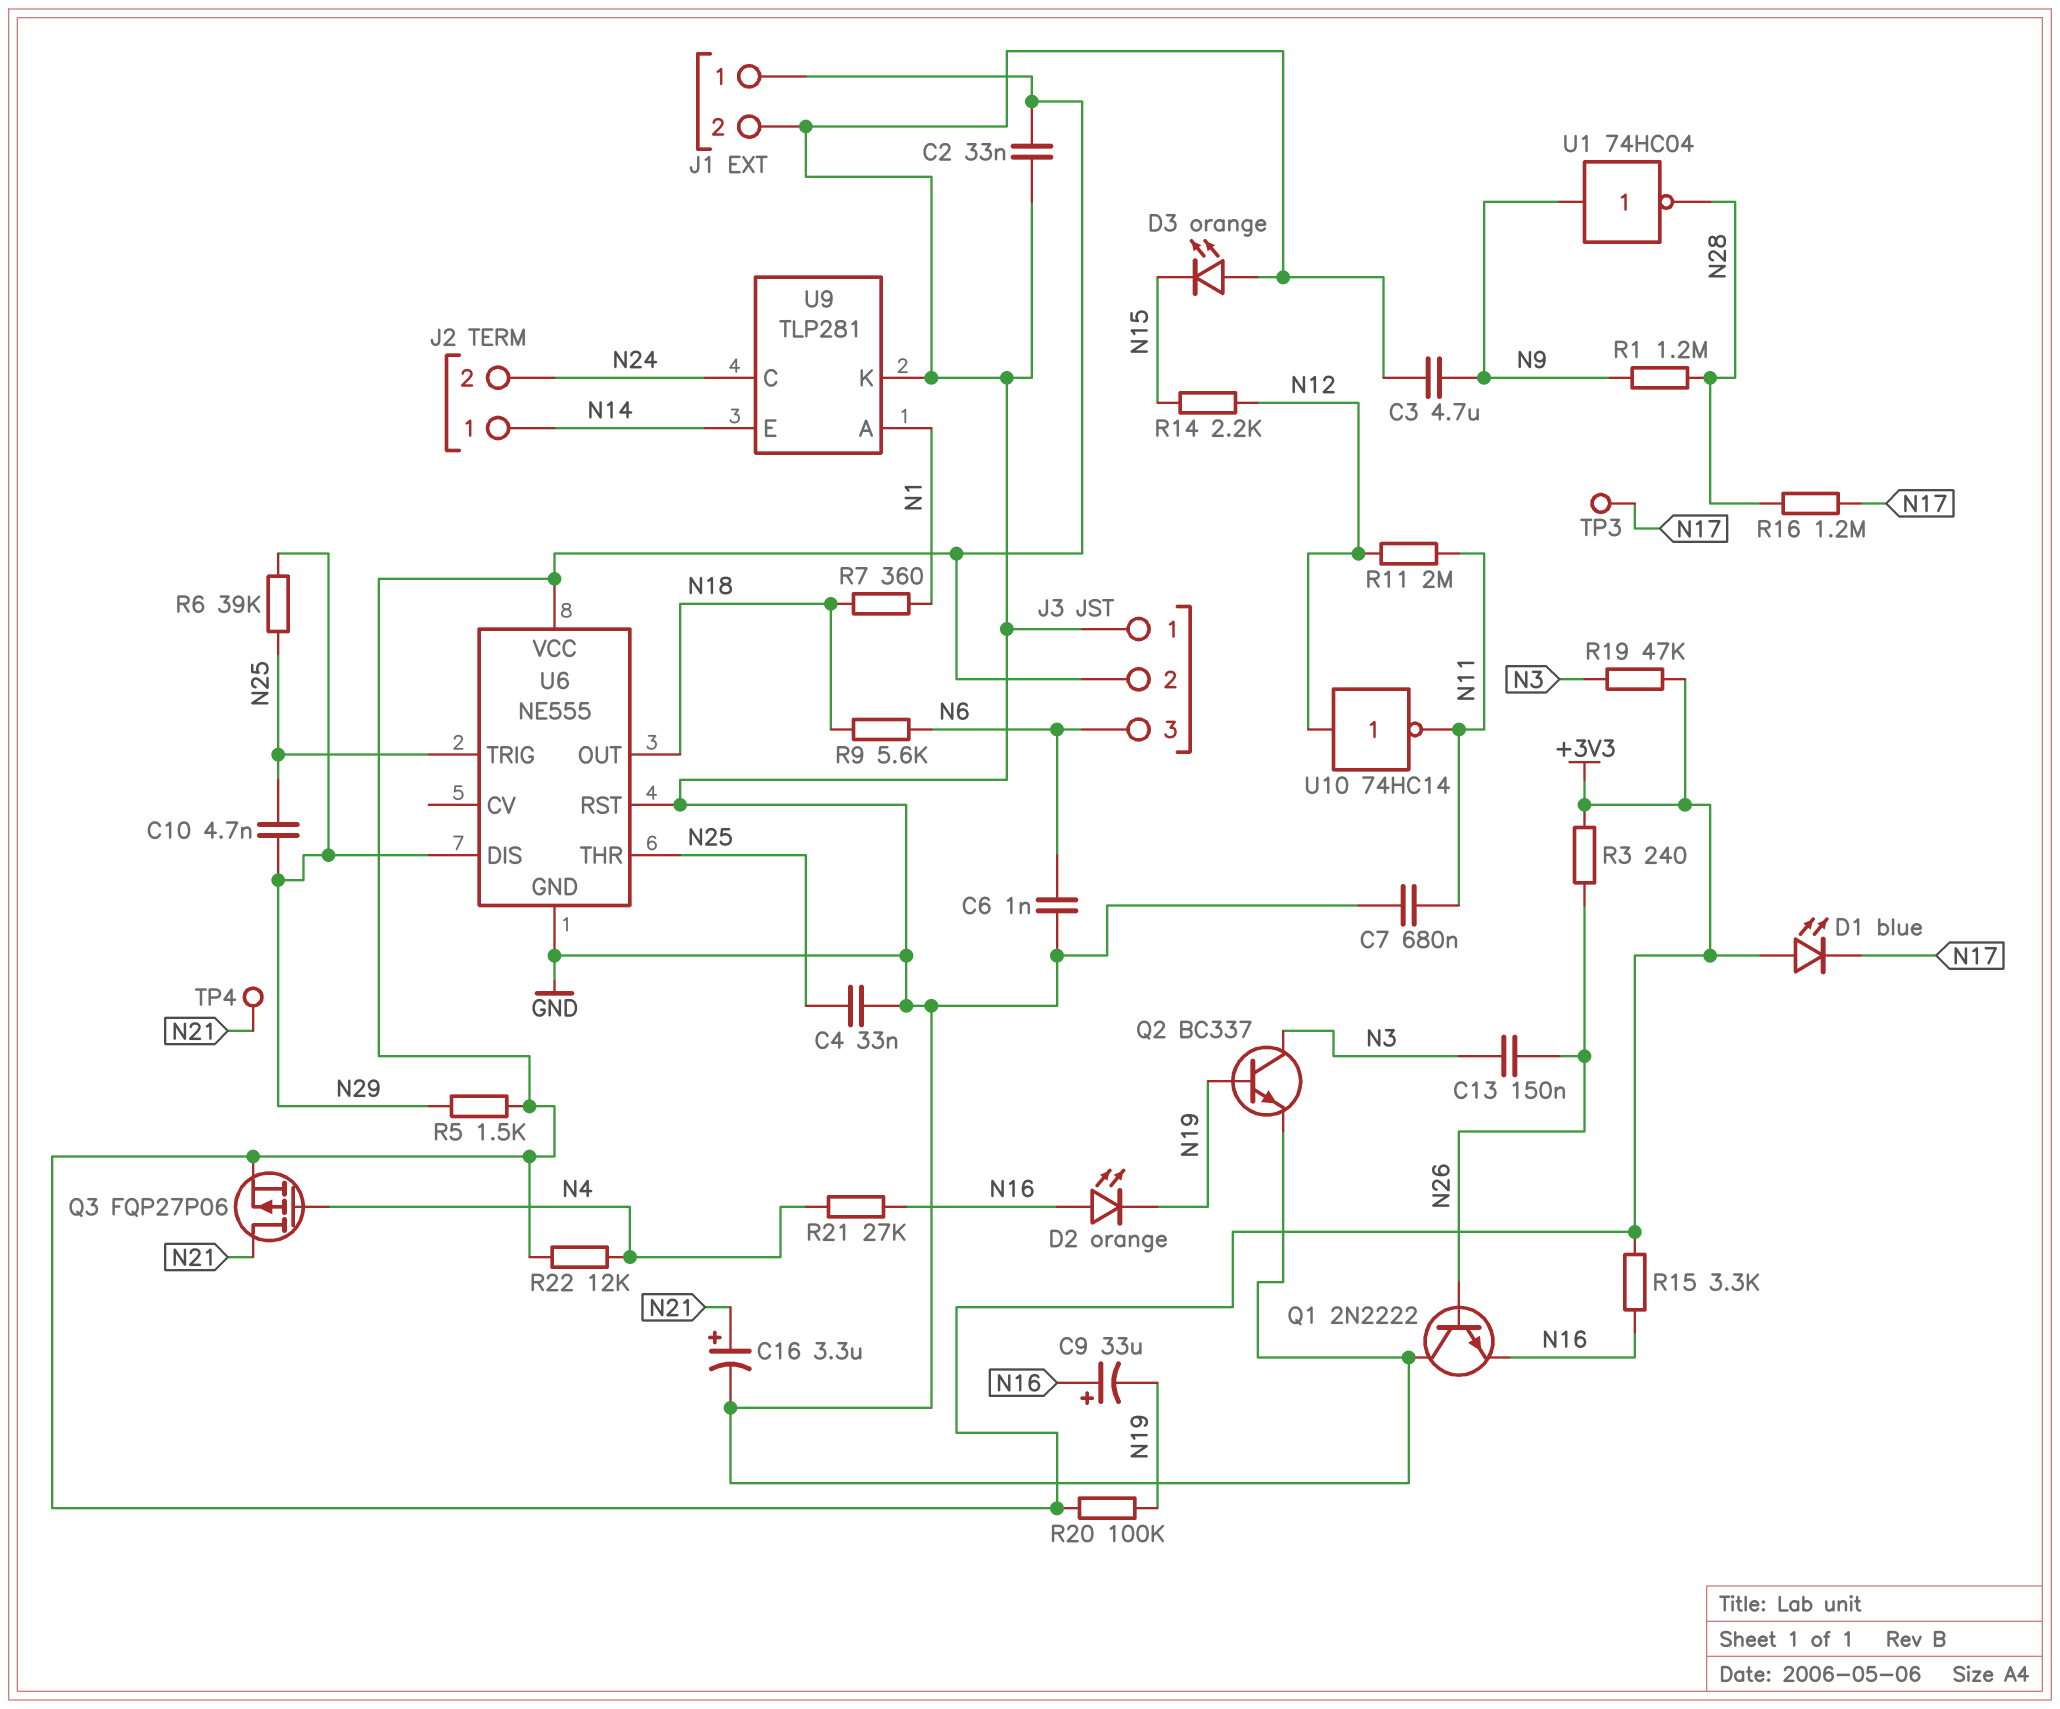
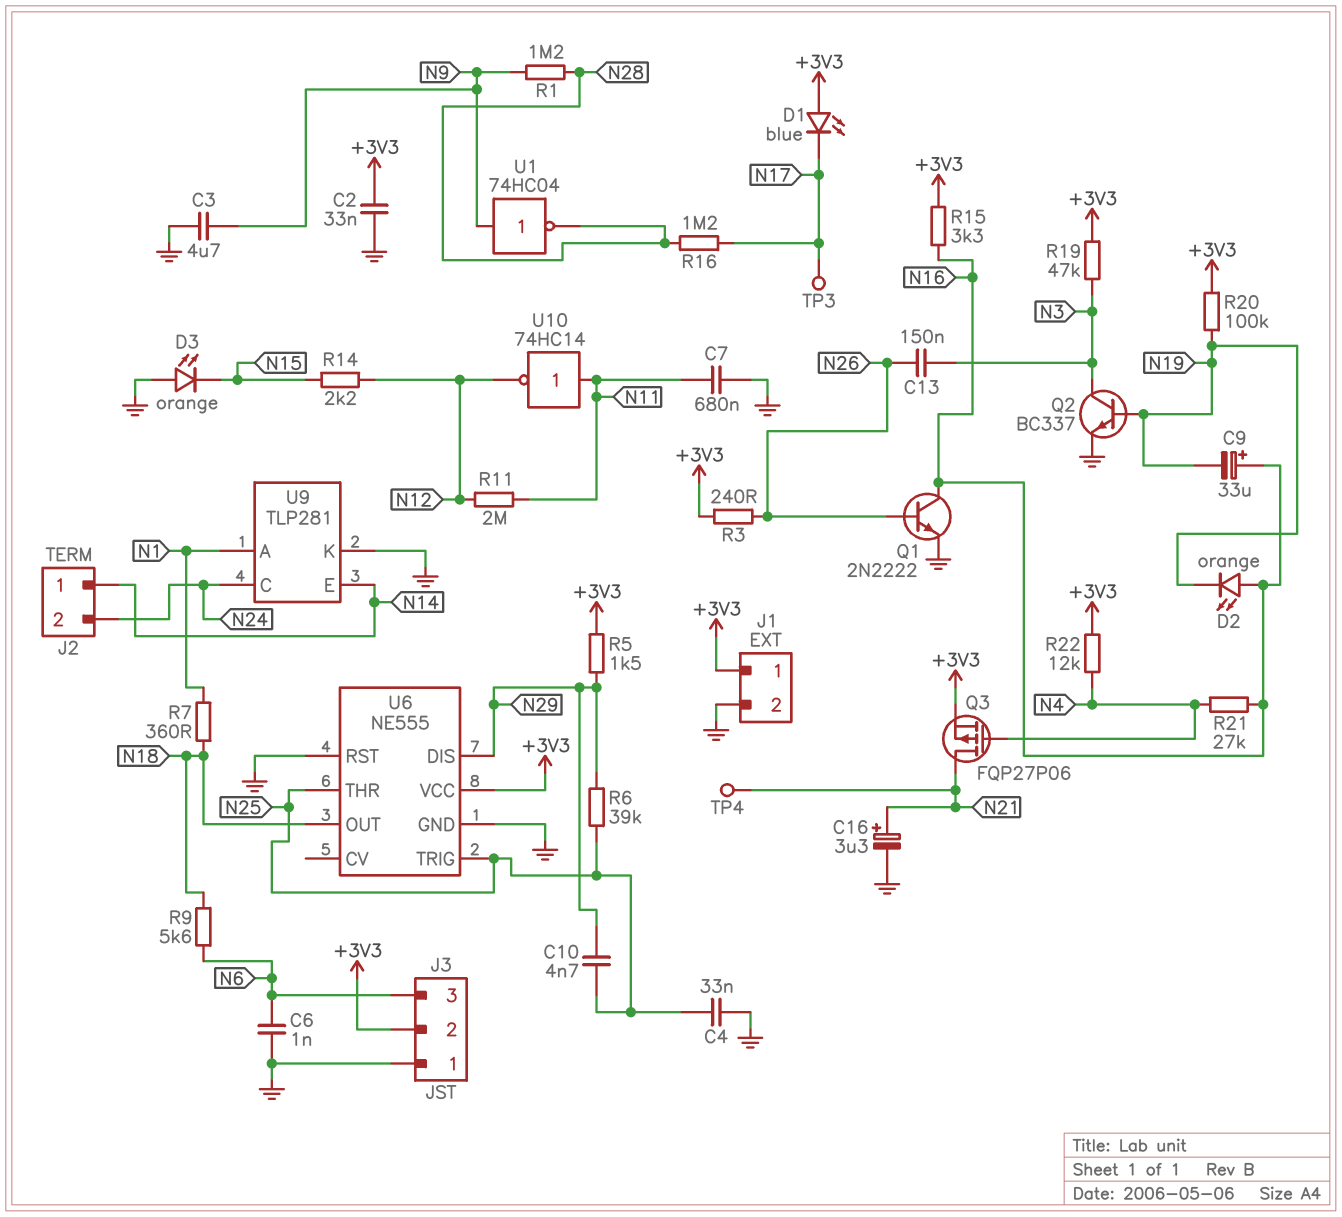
Q1: NPN 2N2222 (B N26, C GND, E N16) -> NPN 2N2222 (B N26, C N16, E GND)
U10: NOT 74HC14 (in N12, out N11) -> NOT 74HC14 (in N11, out N12)

